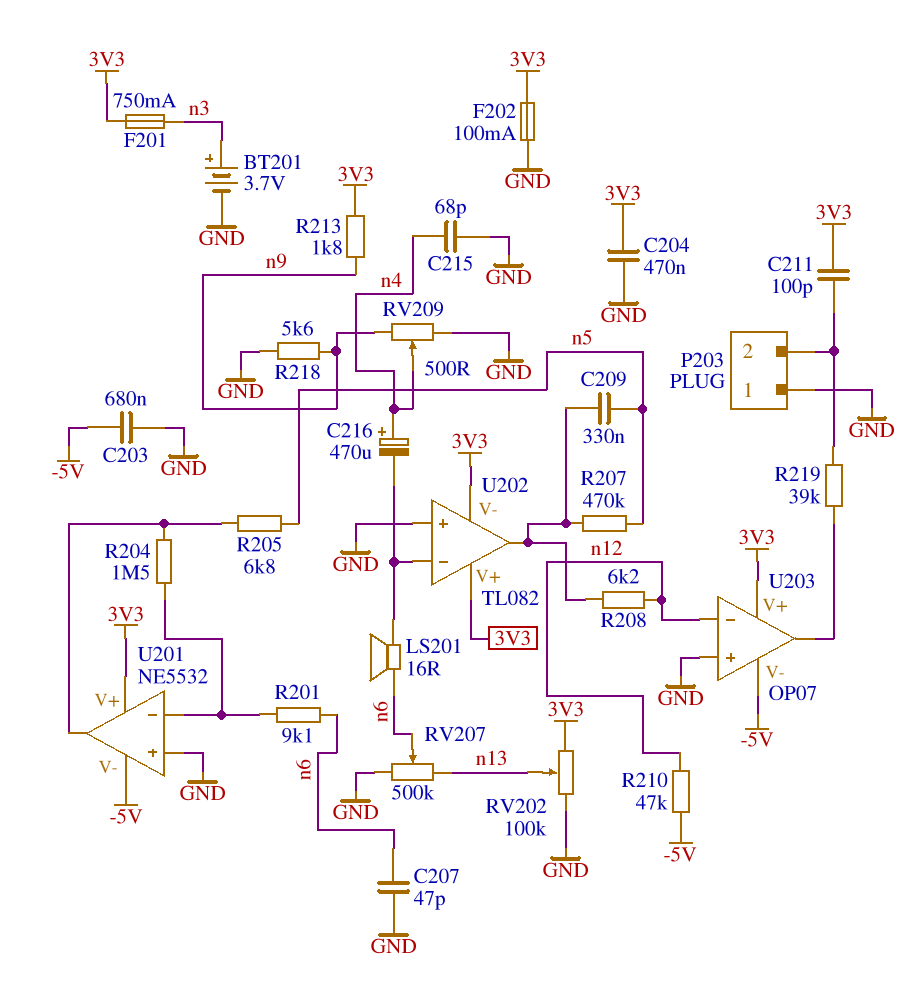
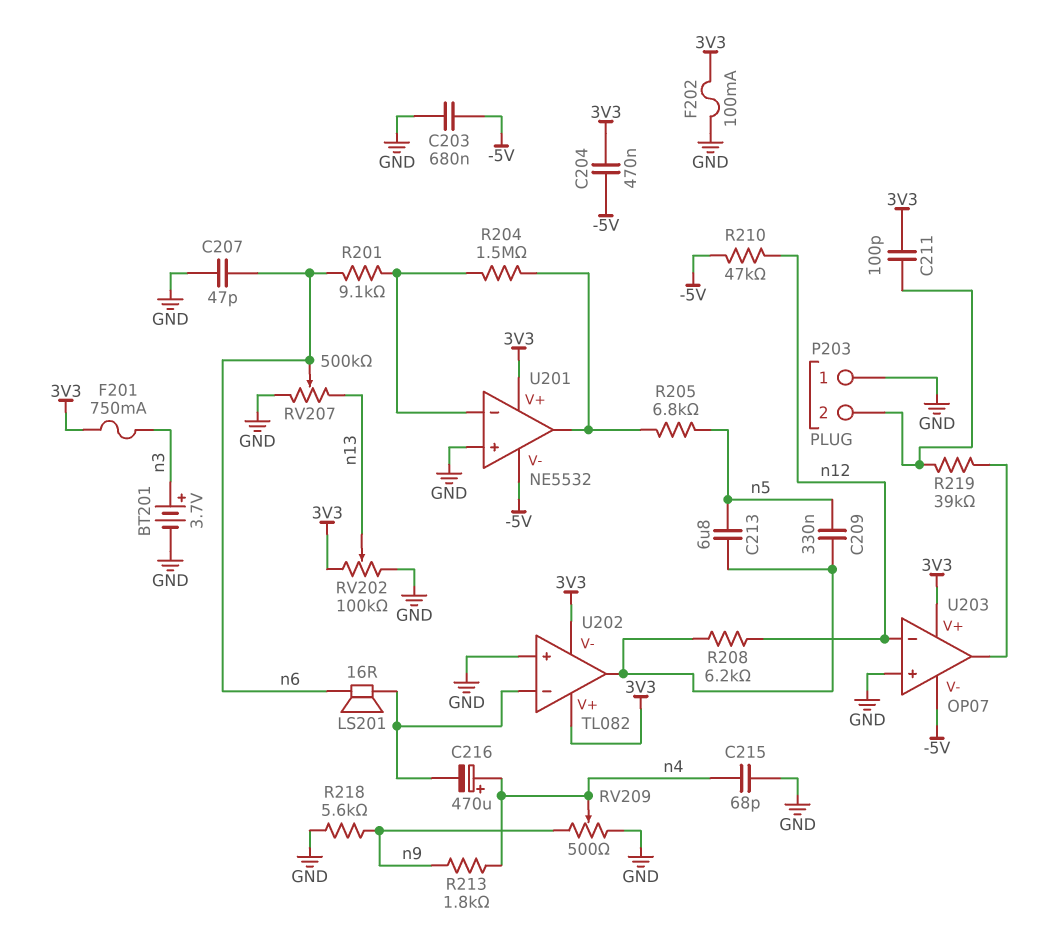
C204: 470nF (3V3, GND) -> 470nF (-5V, 3V3)
C213: none -> 6.8uF (U202/out, n5)
R207: 470k (U202/out, n5) -> none
R213: 1.8k (3V3, n9) -> 1.8k (n4, n9)

